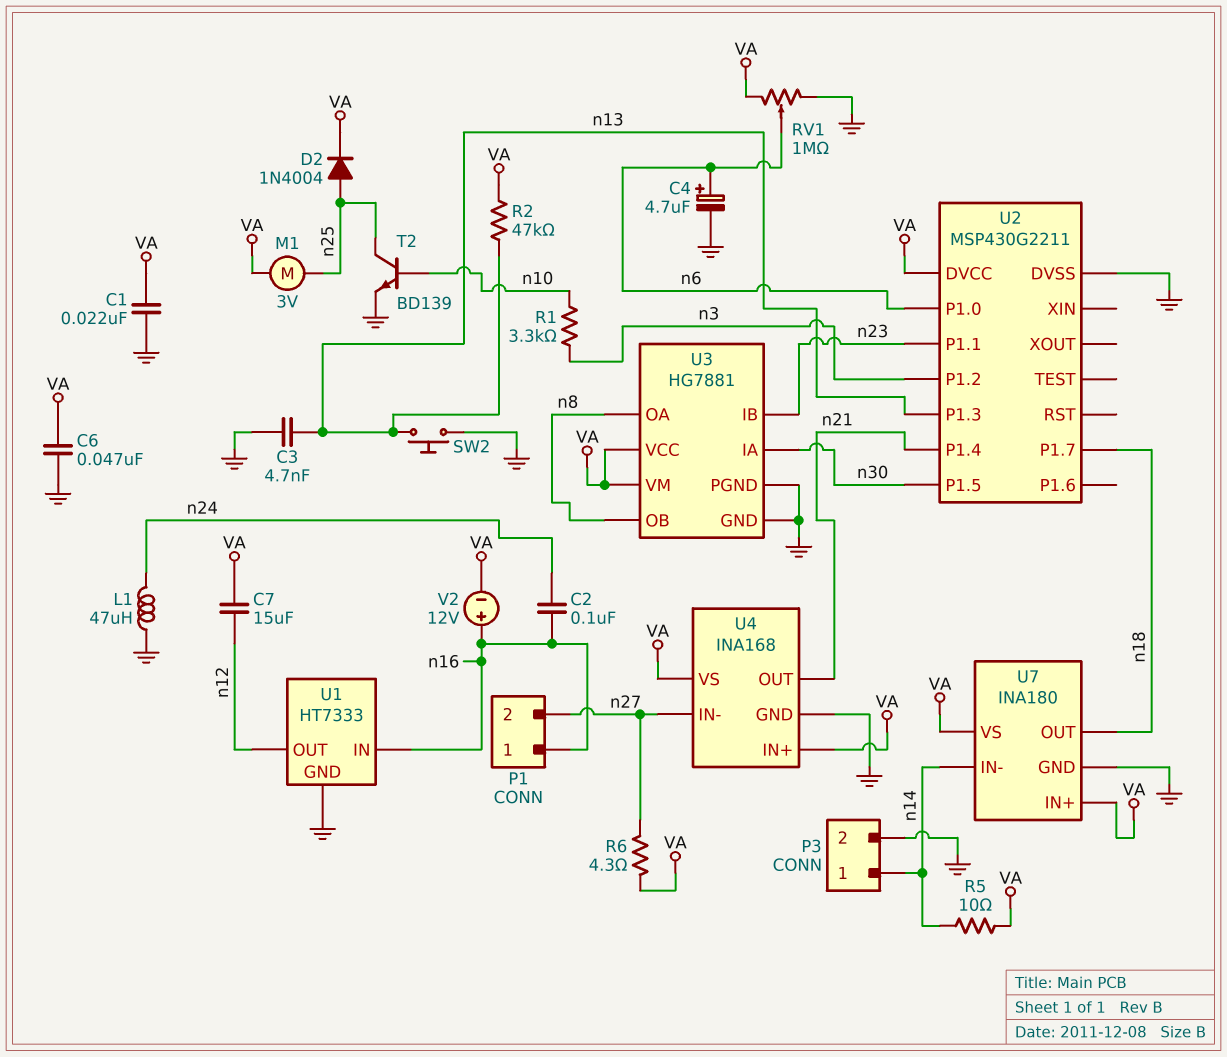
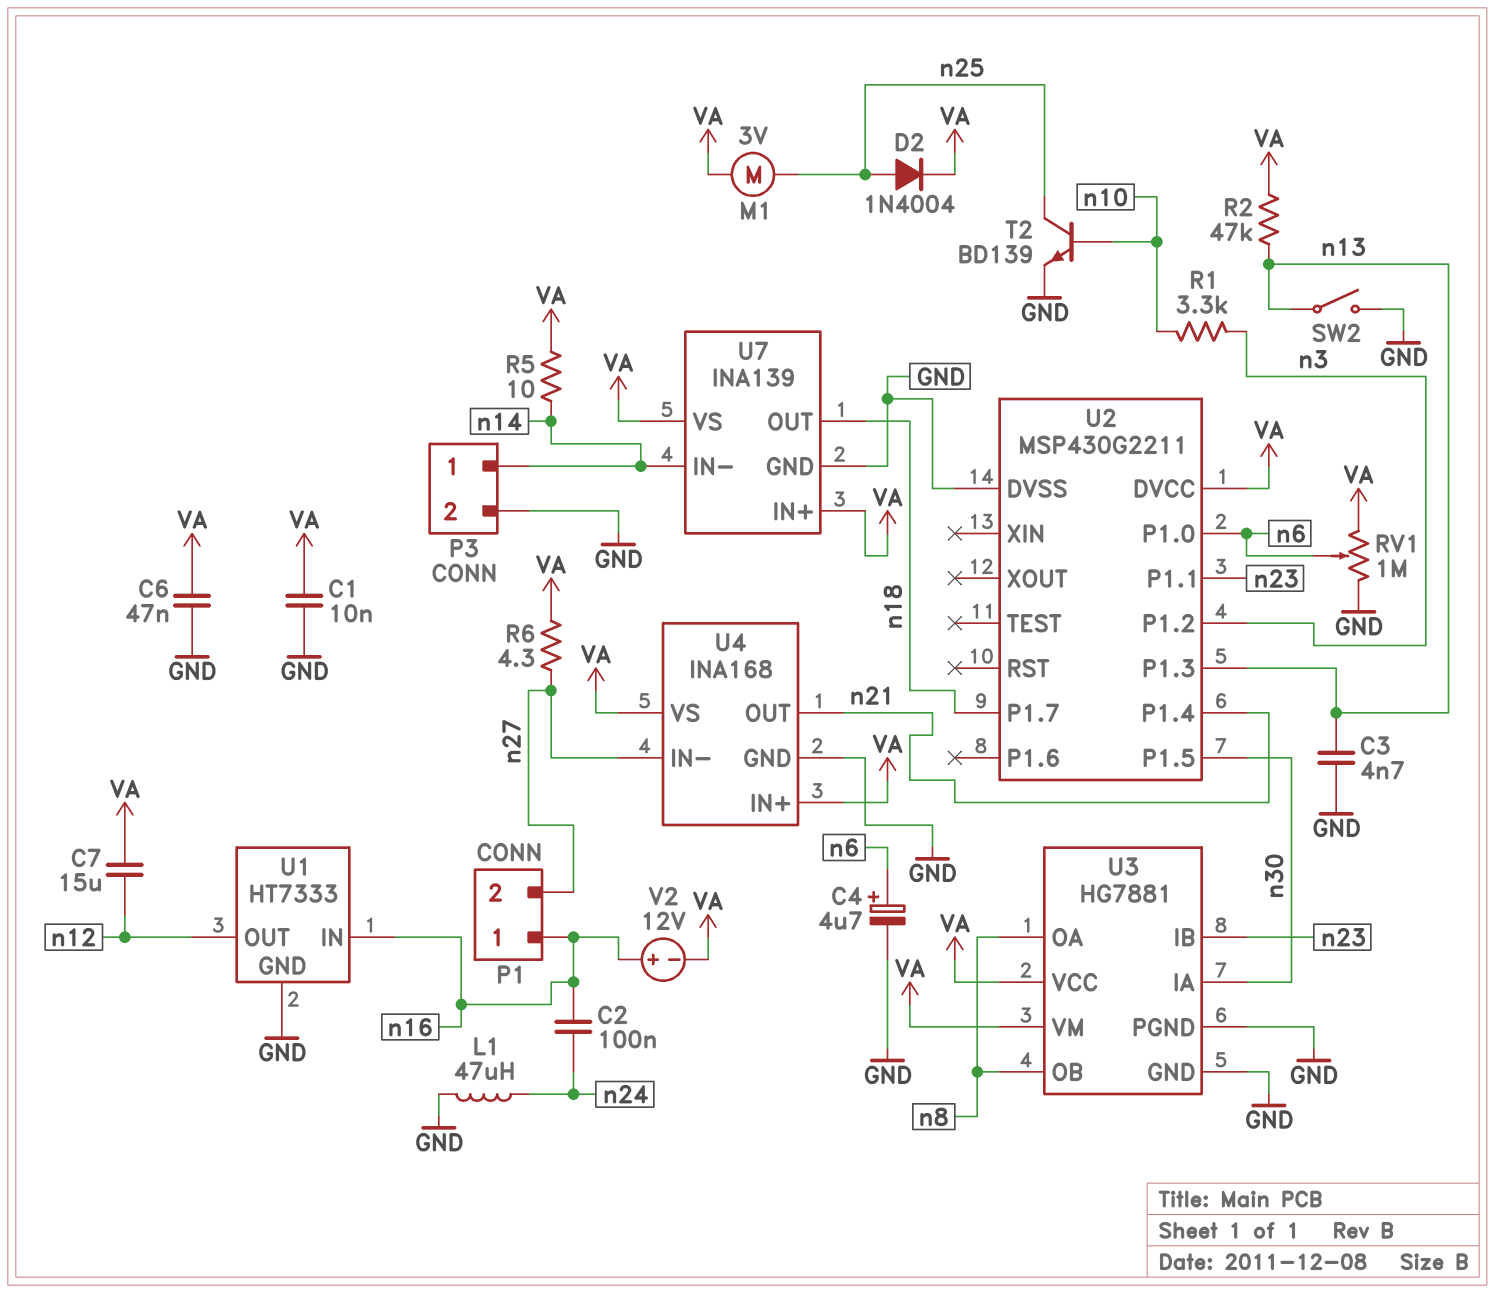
C1: 22nF (GND, VA) -> 10nF (GND, VA)
SW2: button (GND, n13) -> switch (GND, n13)
U7: INA180 -> INA139

